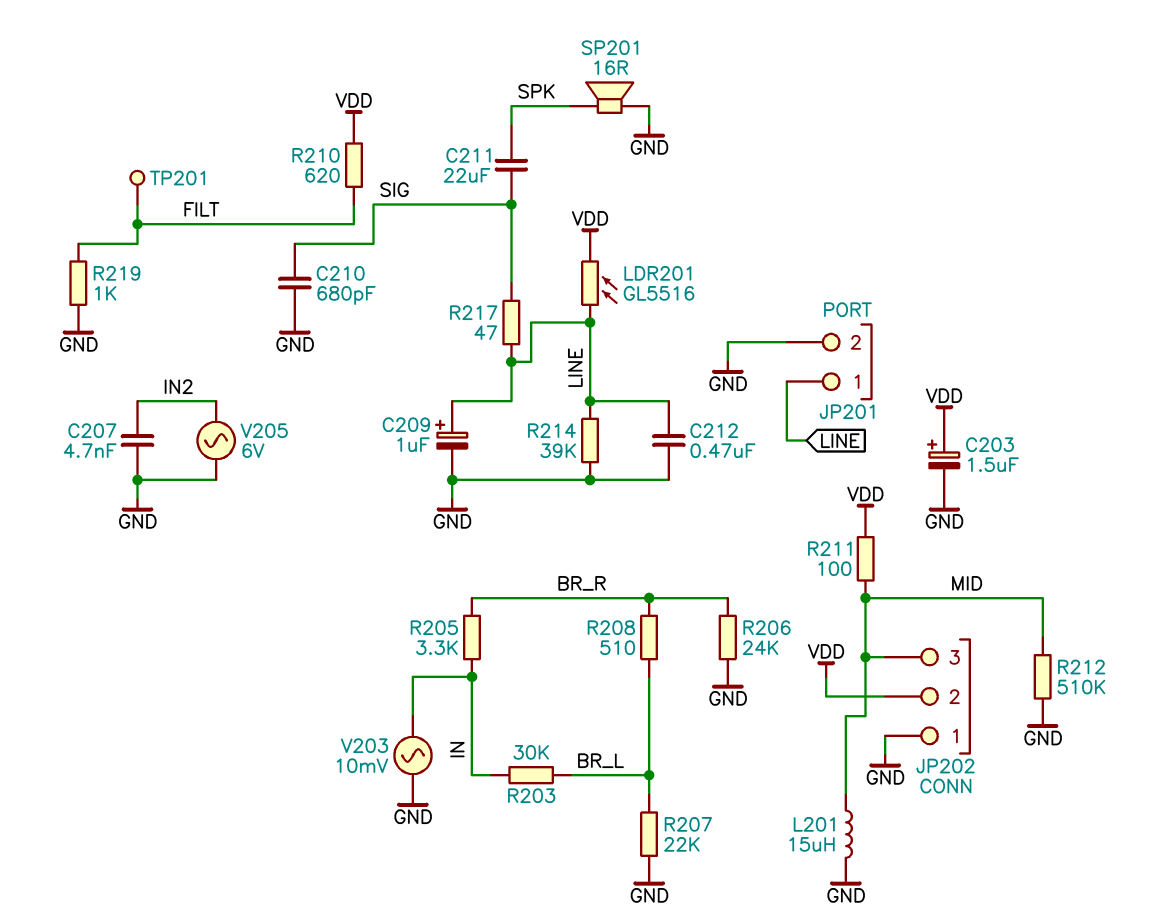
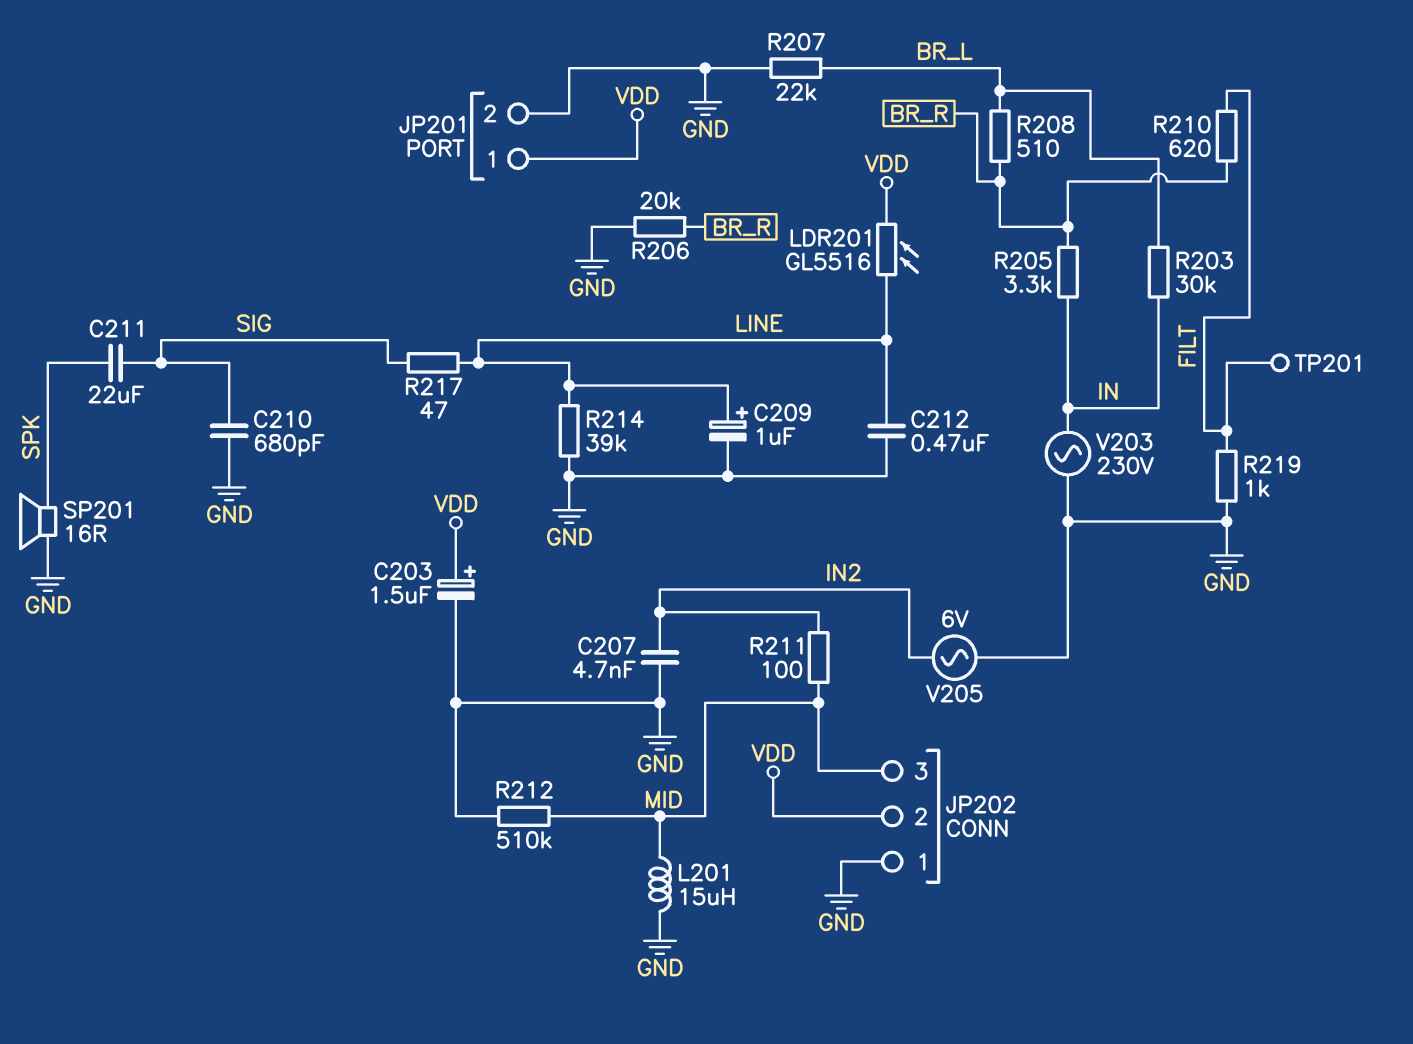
JP201 pin 1: LINE -> VDD
R206: 24k (BR_R, GND) -> 20k (BR_R, GND)
R210: 620 (FILT, VDD) -> 620 (BR_R, FILT)
R211: 100 (MID, VDD) -> 100 (IN2, MID)
V203: AC 10mV (GND, IN) -> AC 230V (GND, IN)

